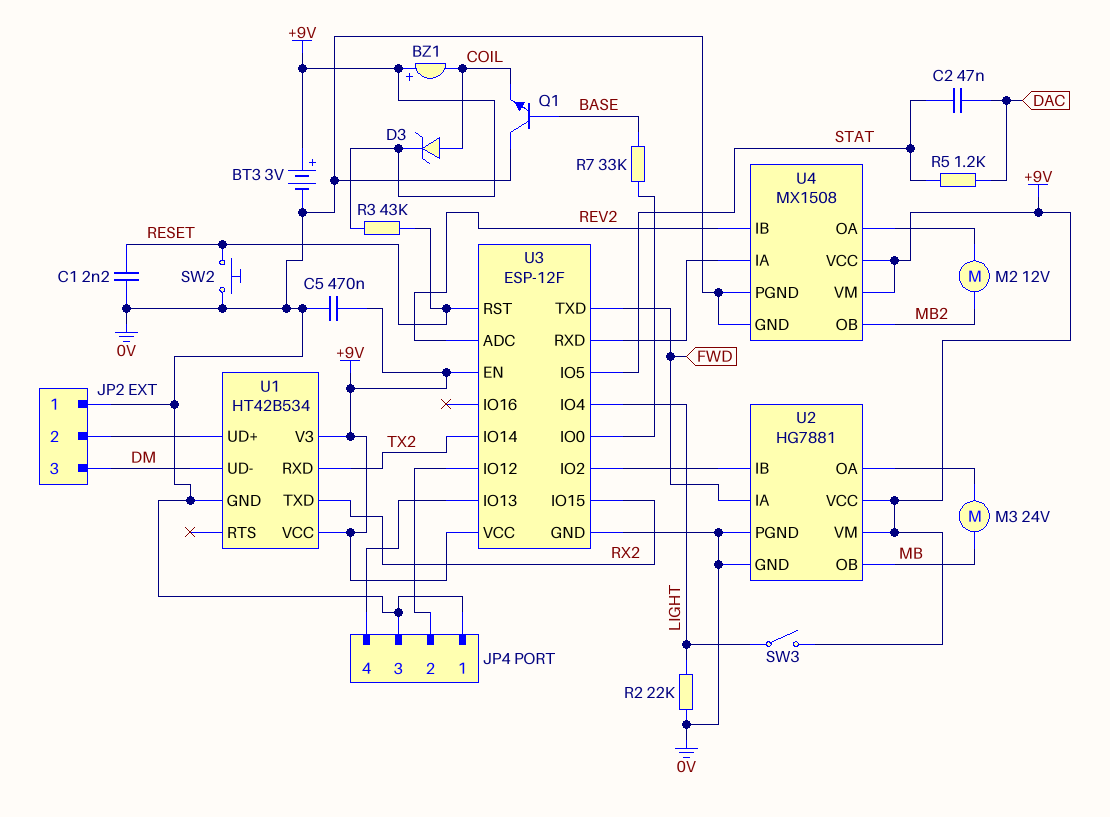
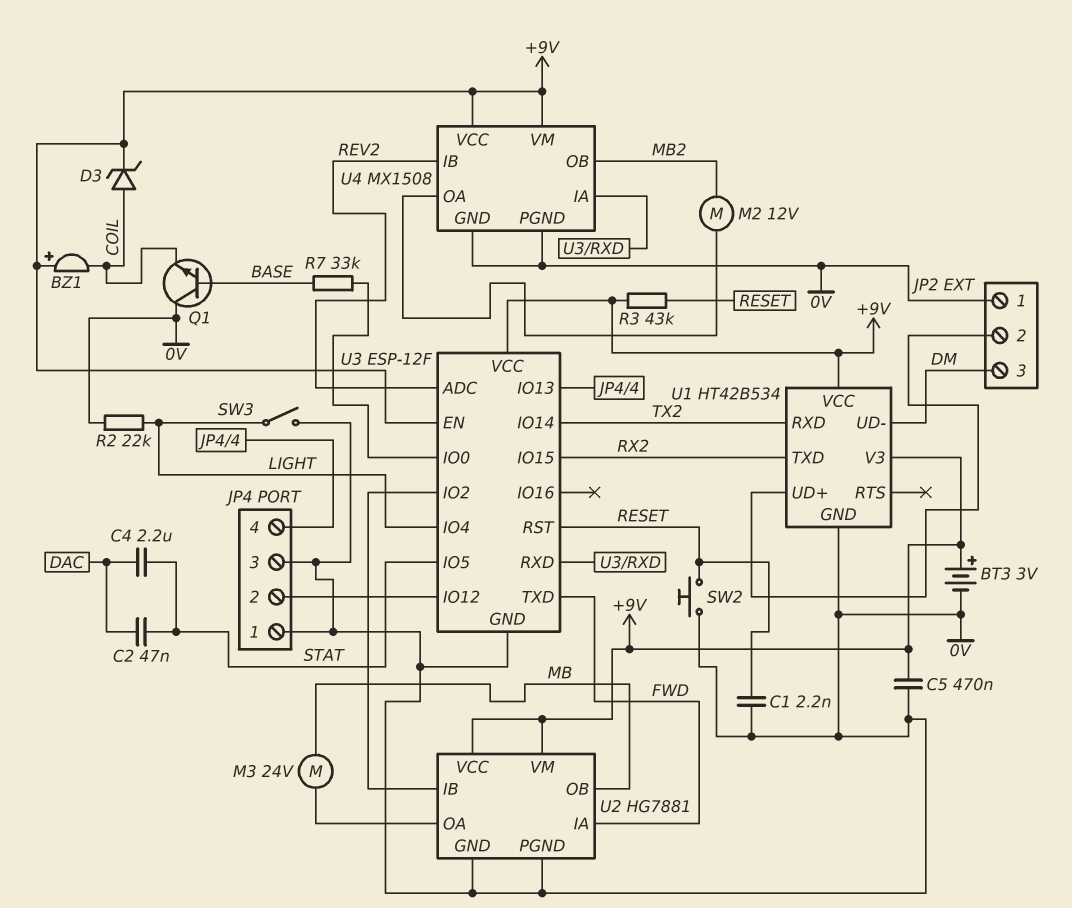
C4: none -> 2.2uF (DAC, STAT)
R5: 1.2k (DAC, STAT) -> none
SW3: switch (+9V, LIGHT) -> switch (0V, LIGHT)

